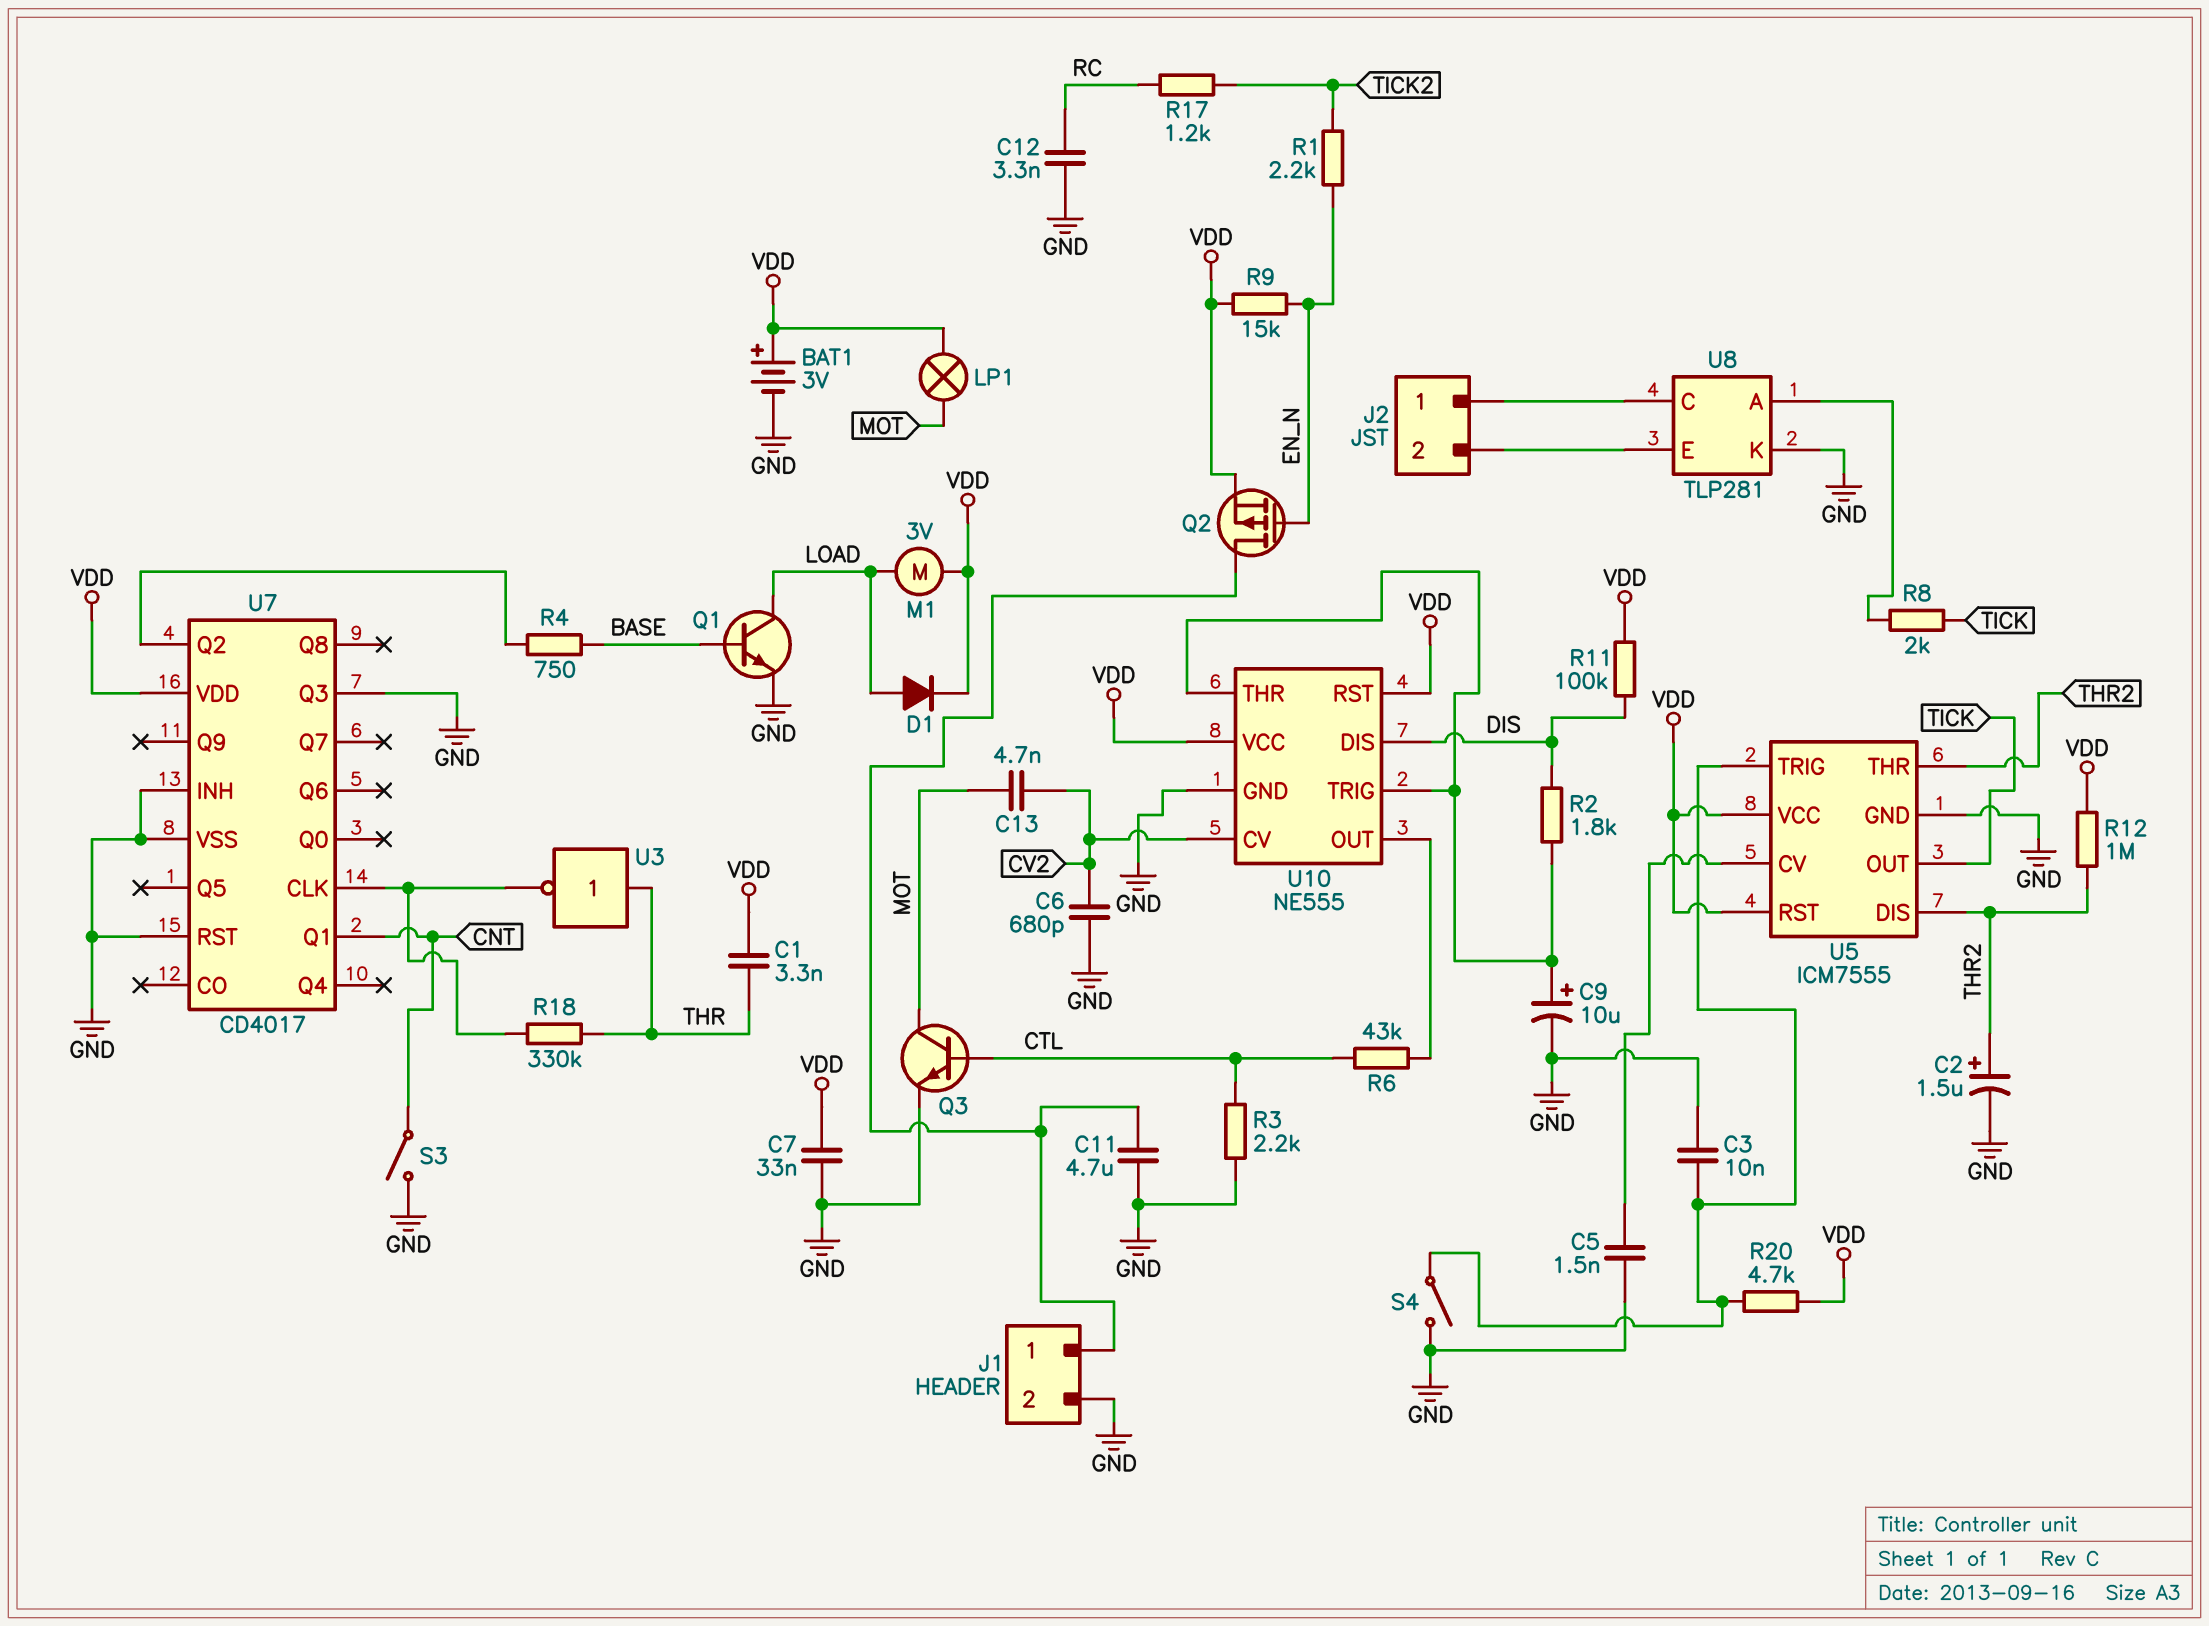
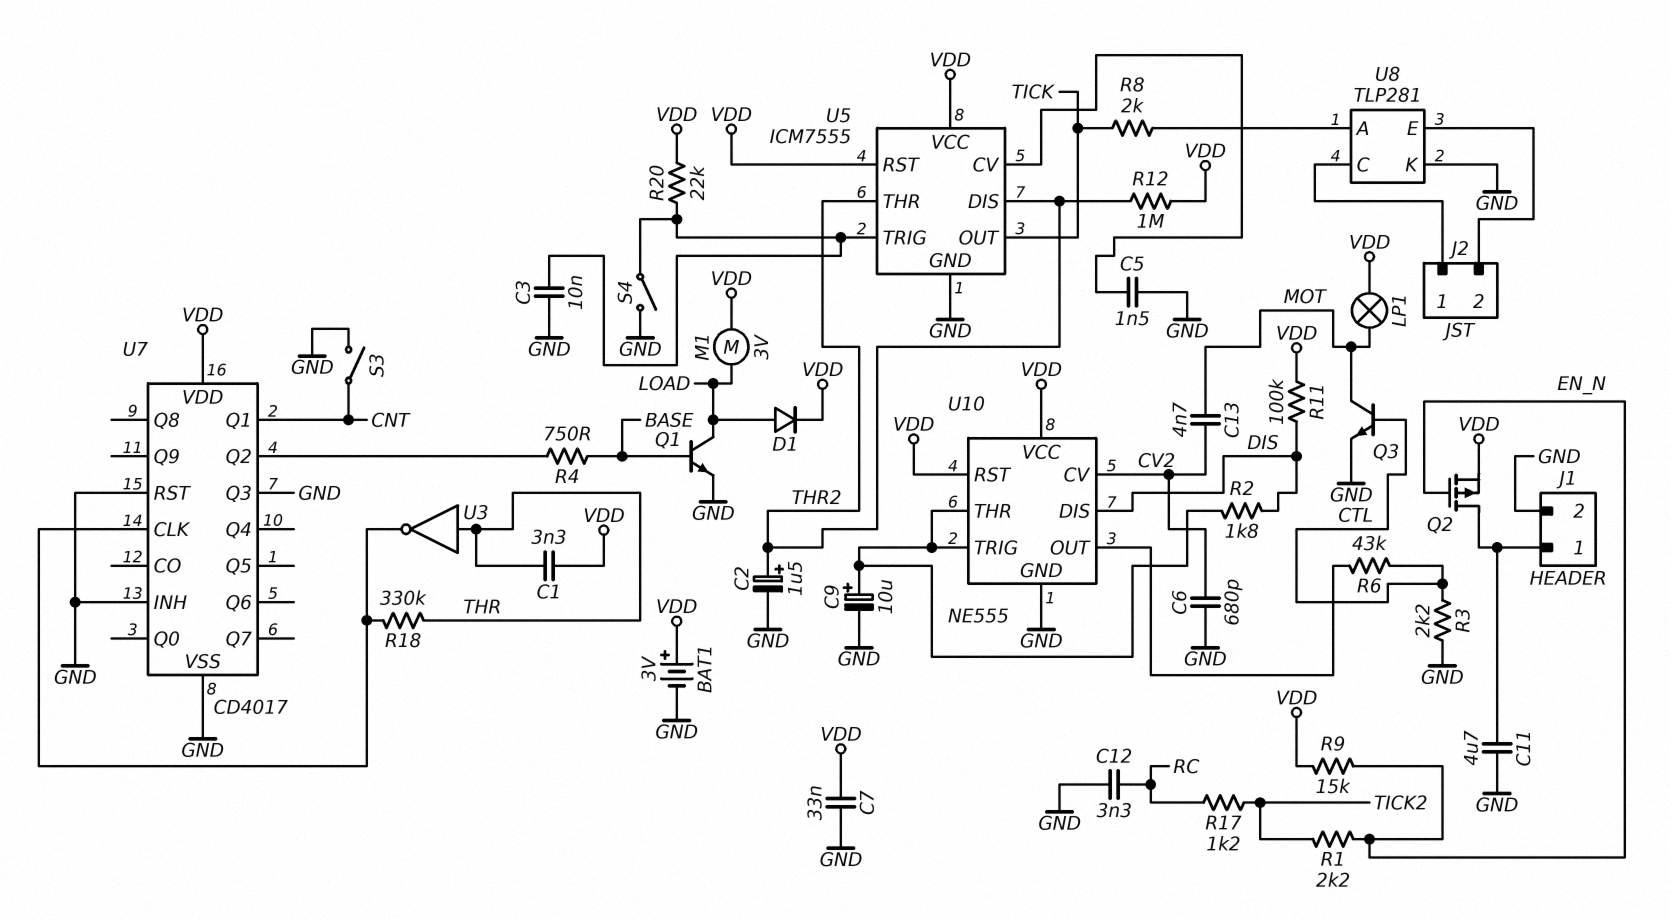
R20: 4.7k (U5/TRIG, VDD) -> 22k (U5/TRIG, VDD)

